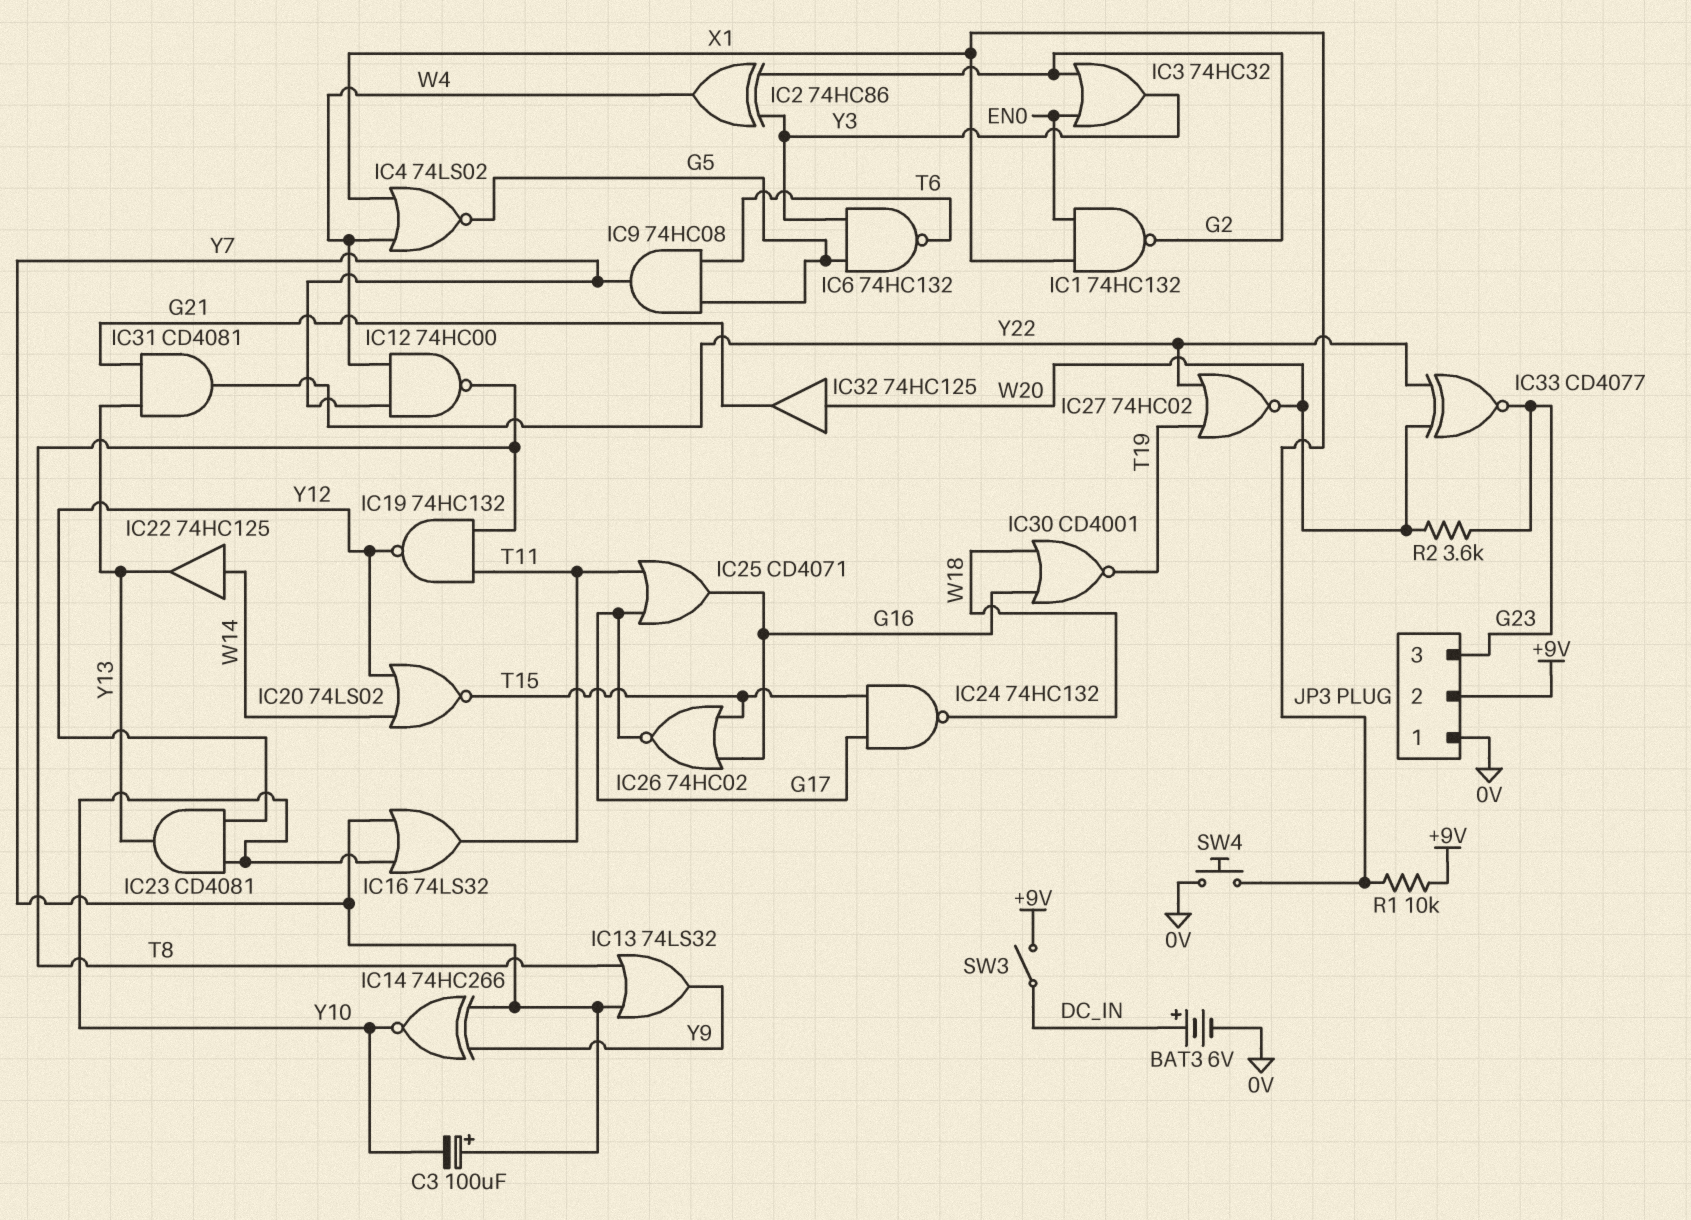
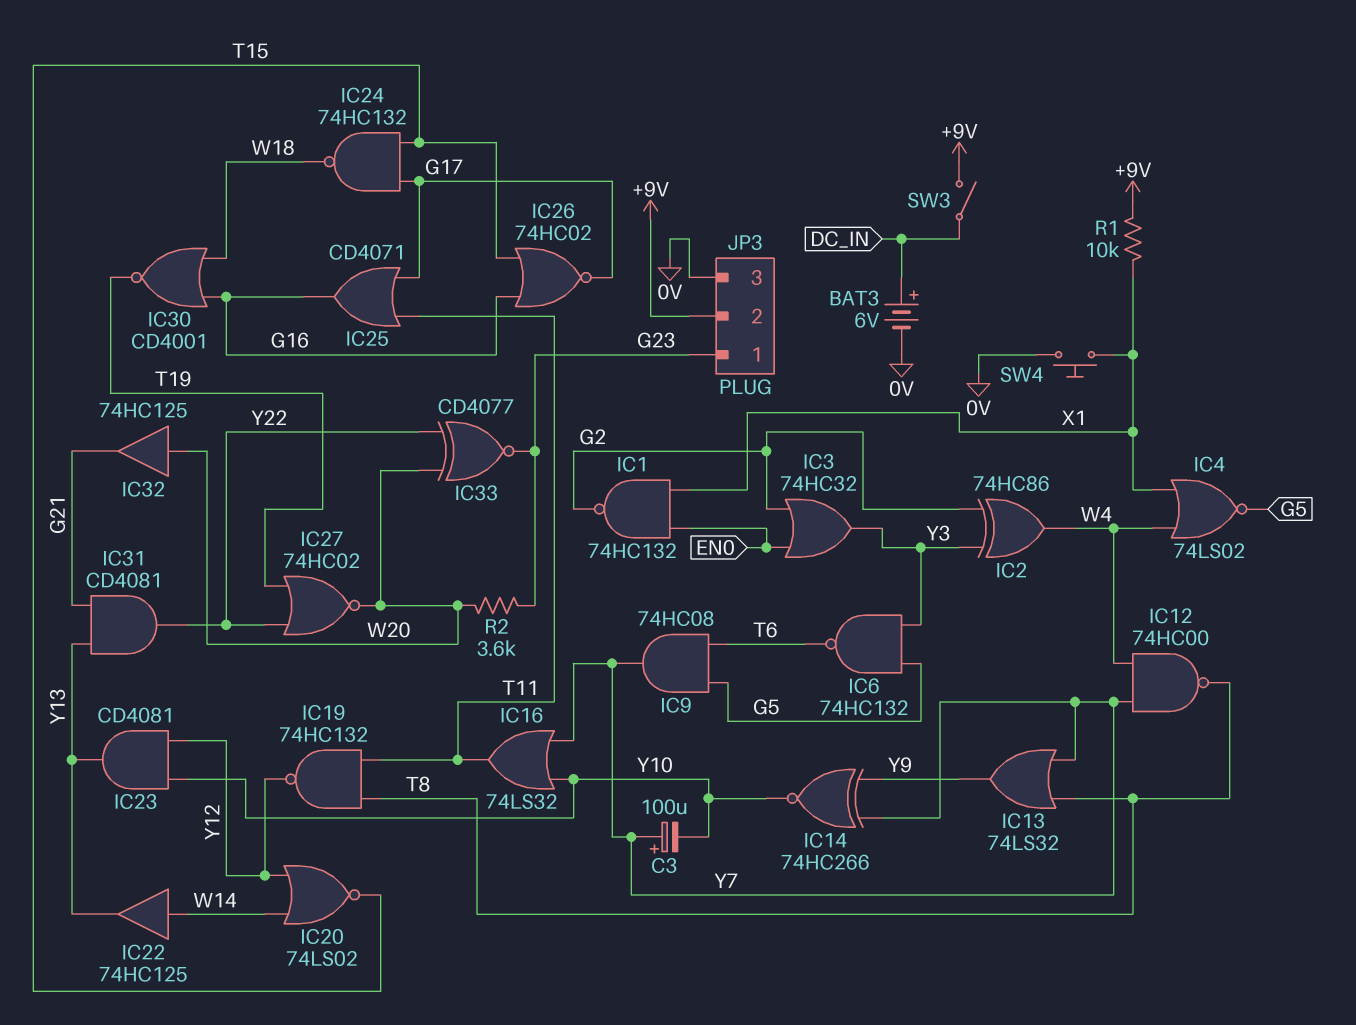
JP3 pin 1: 0V -> G23
JP3 pin 3: G23 -> 0V

